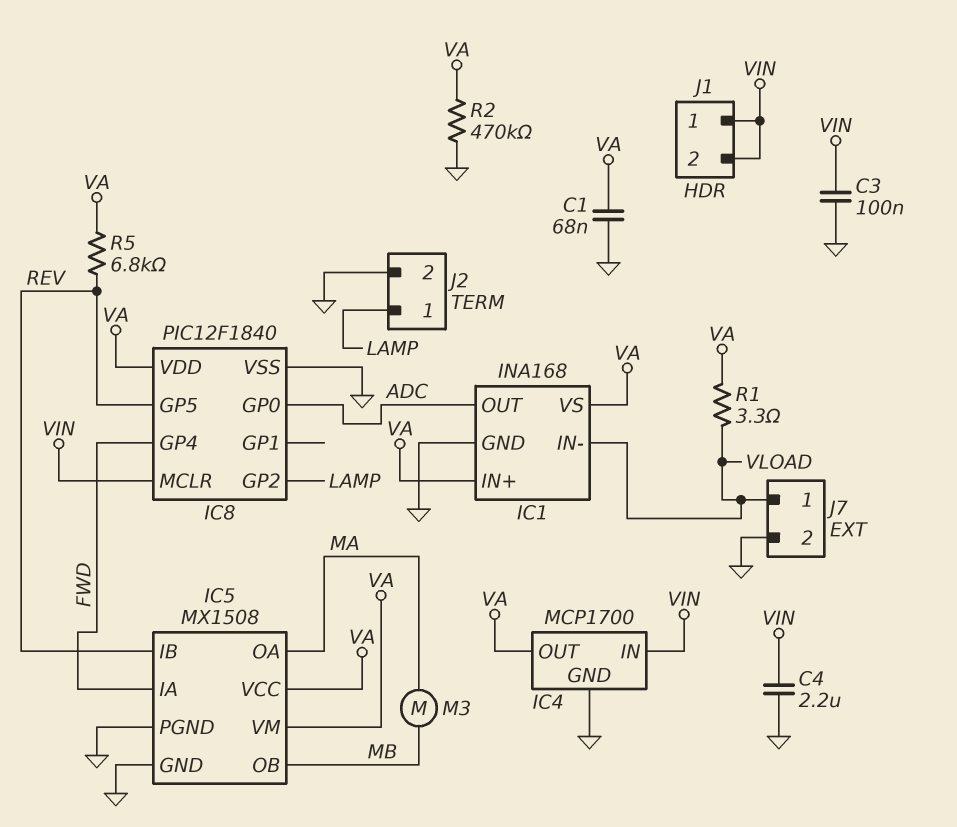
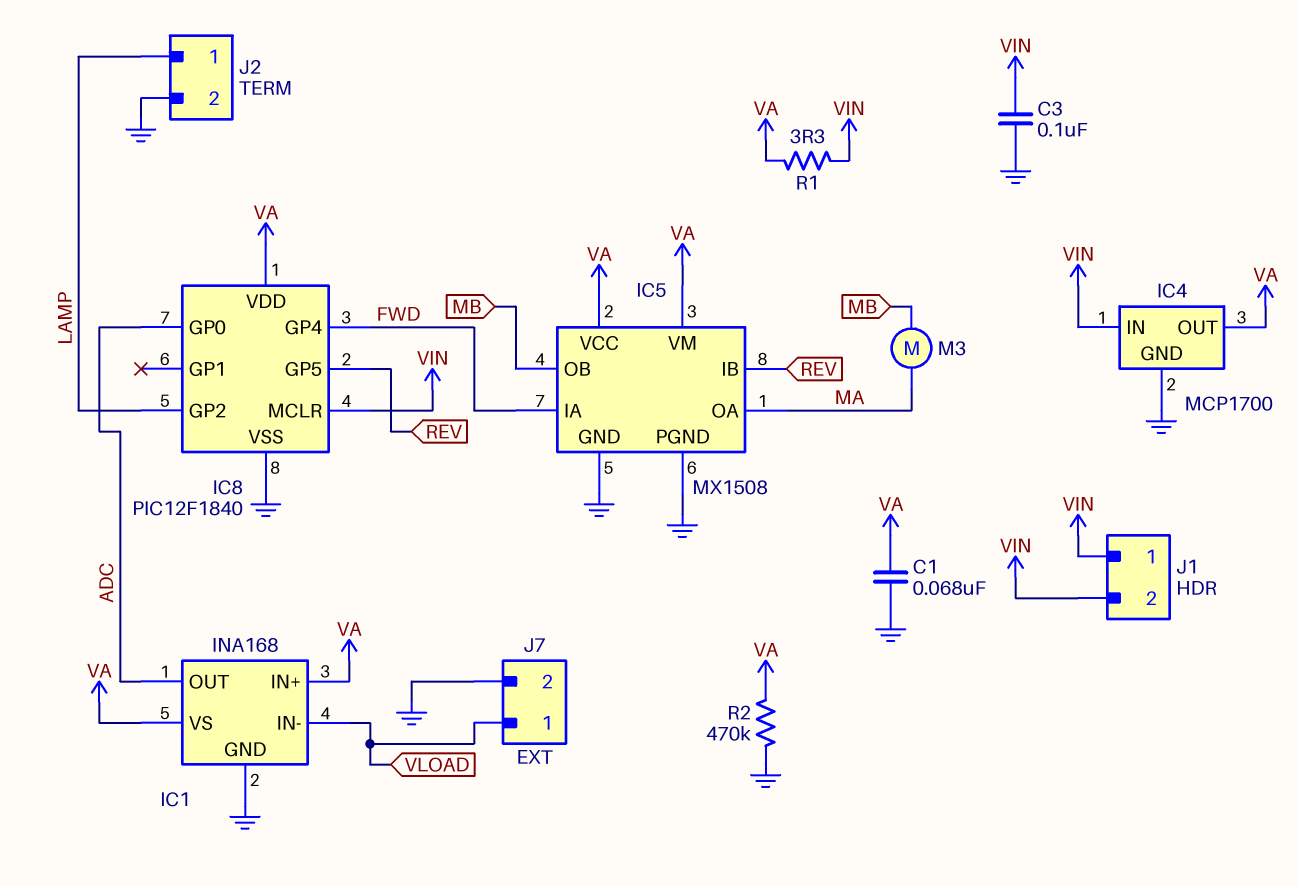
C4: 2.2uF (GND, VIN) -> none
R1: 3.3 (VA, VLOAD) -> 3.3 (VA, VIN)
R5: 6.8k (REV, VA) -> none

